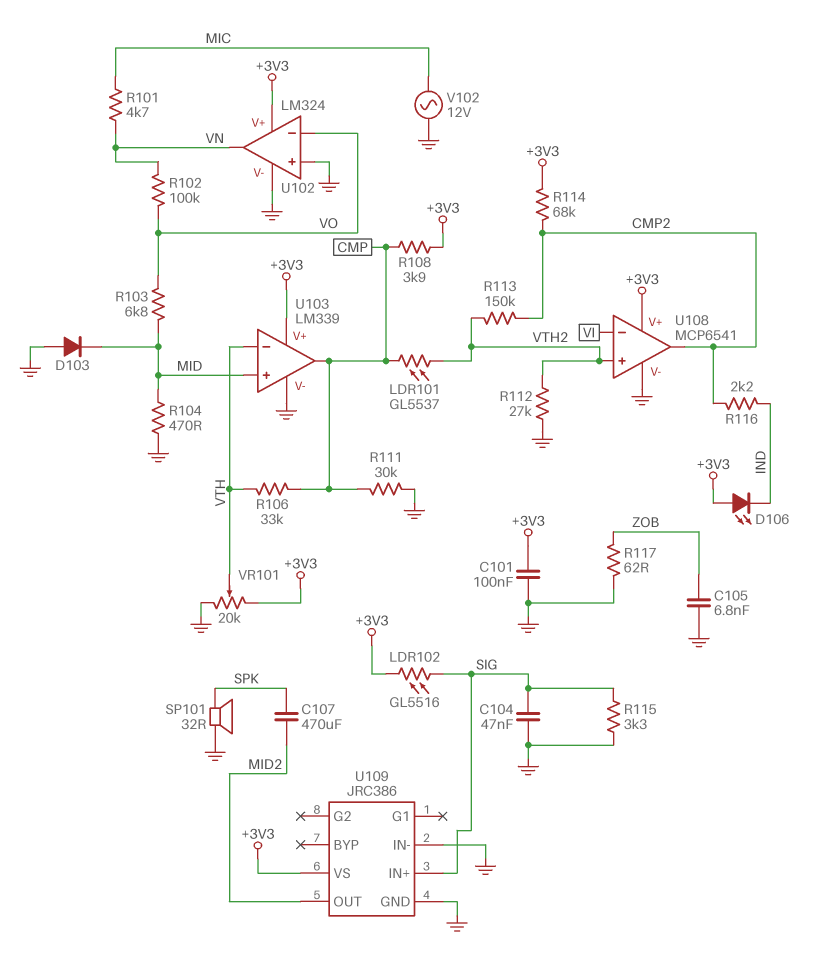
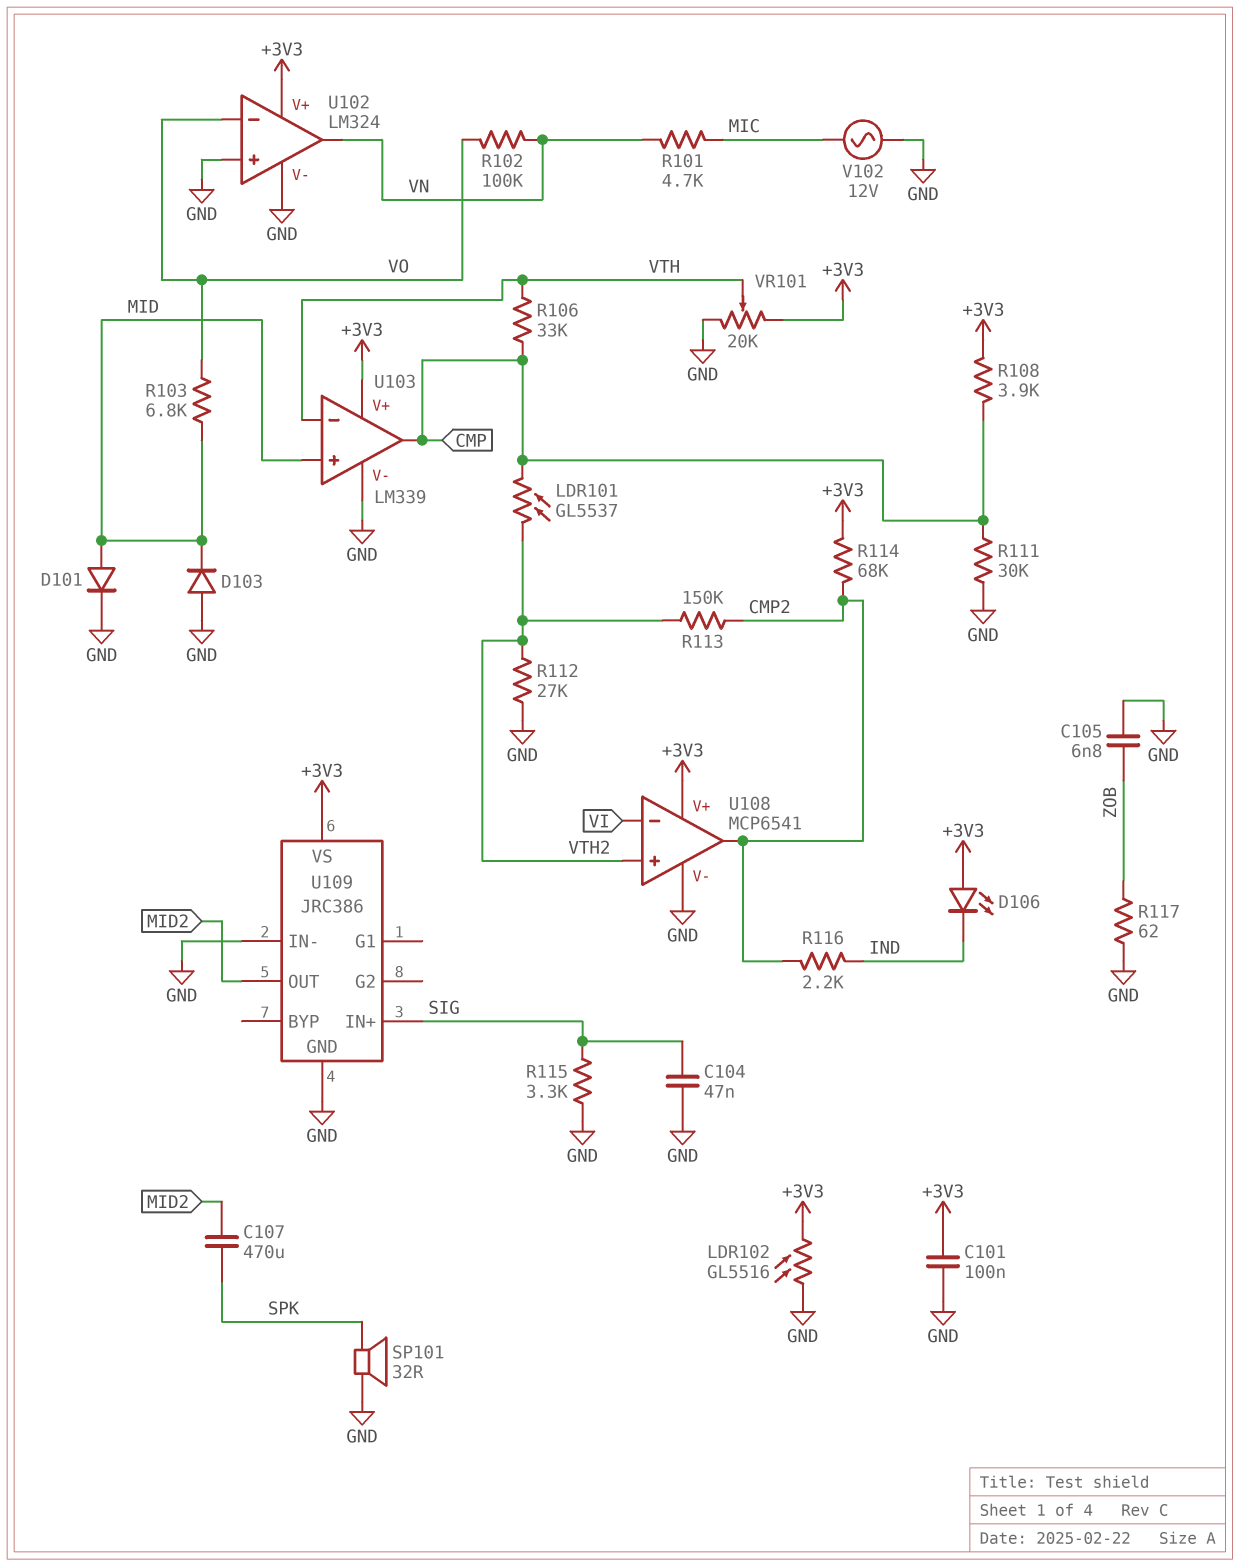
D101: none -> diode (A MID, K GND)
LDR102: GL5516 (+3V3, SIG) -> GL5516 (+3V3, GND)
R104: 470 (GND, MID) -> none

